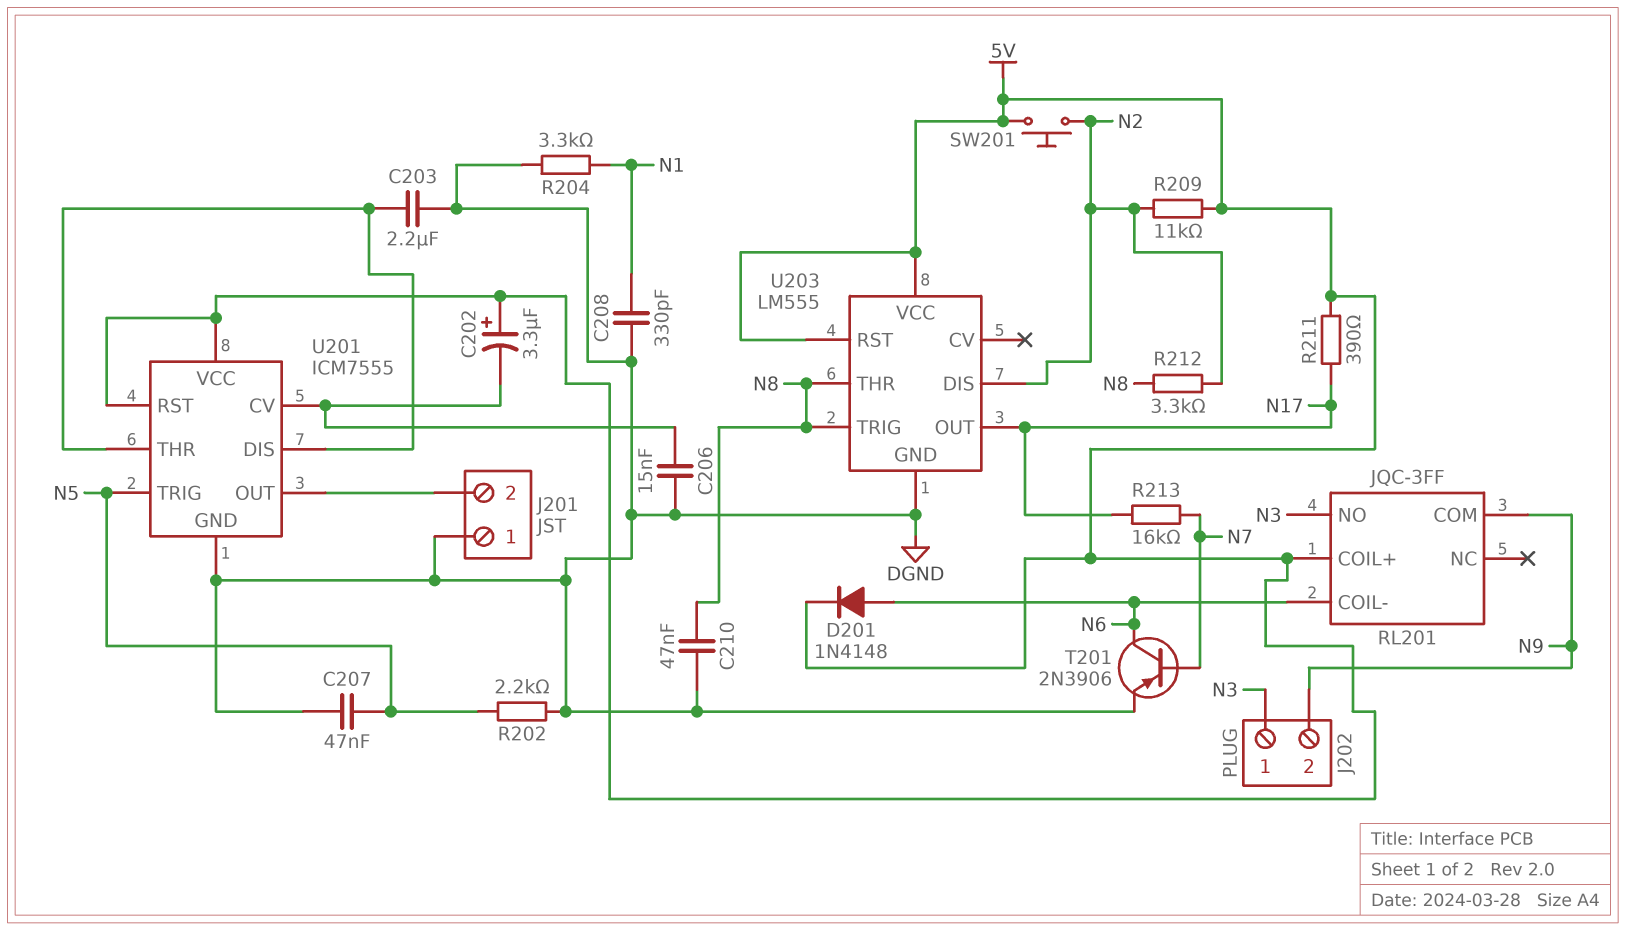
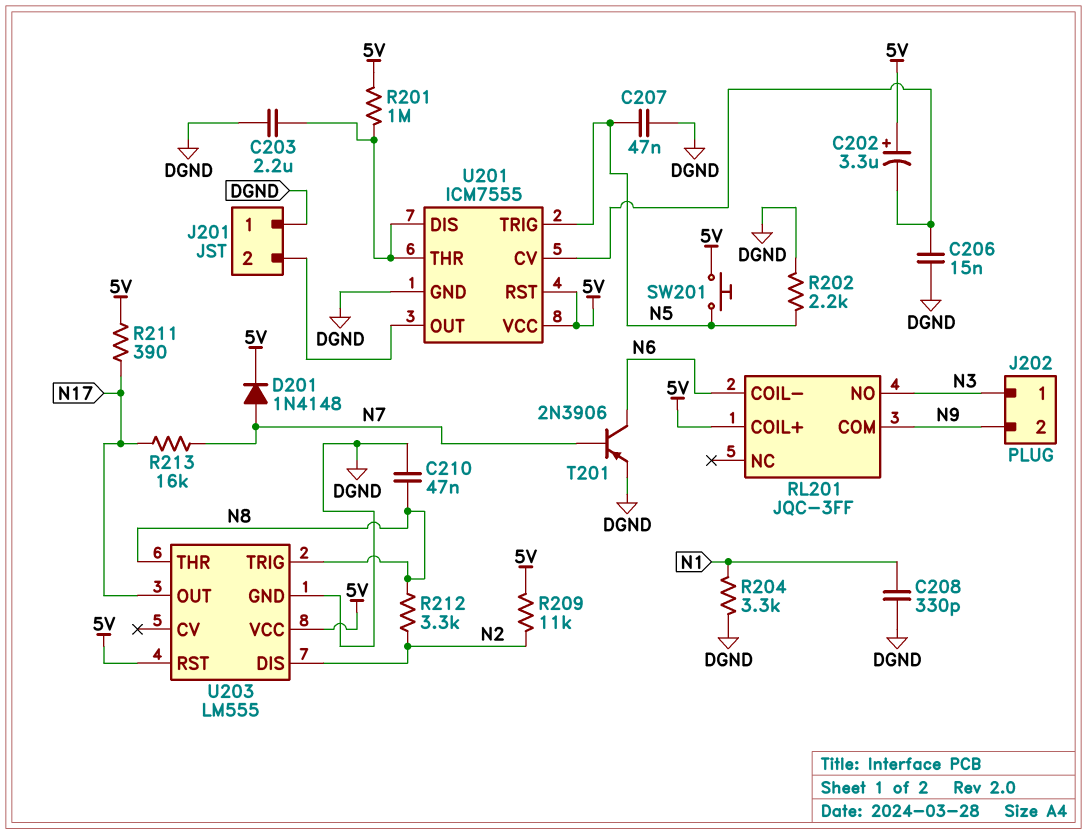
D201: diode 1N4148 (A N6, K 5V) -> diode 1N4148 (A N7, K 5V)
R201: none -> 1M (5V, U201/DIS)
SW201: button (5V, N2) -> button (5V, N5)

